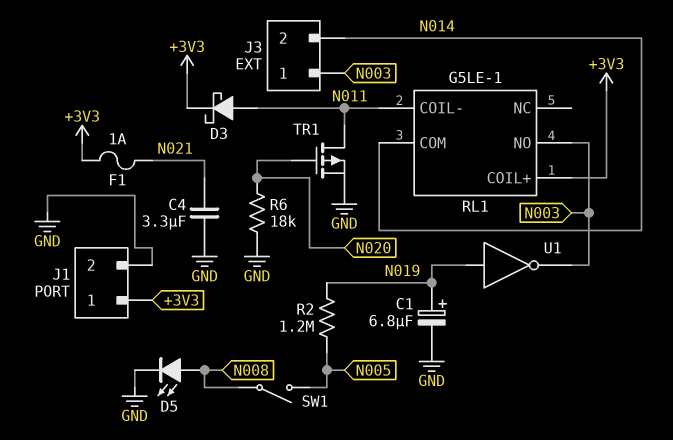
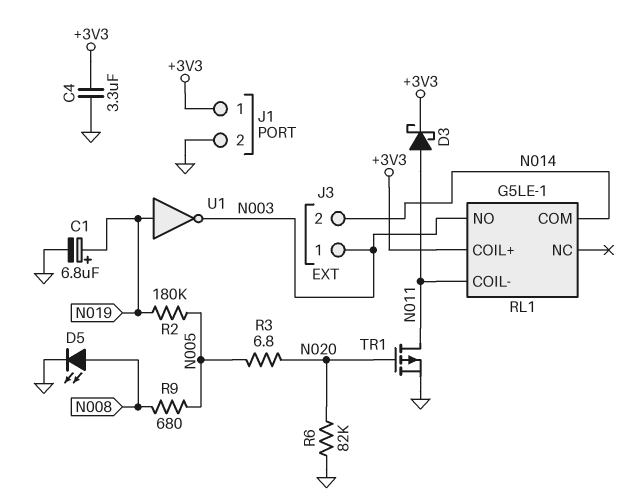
C4: 3.3uF (GND, N021) -> 3.3uF (+3V3, GND)
F1: 1A (+3V3, N021) -> none
R2: 1.2M (N005, N019) -> 180k (N005, N019)
R3: none -> 6.8 (N005, N020)
R6: 18k (GND, N020) -> 82k (GND, N020)
R9: none -> 680 (N005, N008)
SW1: switch (N005, N008) -> none

